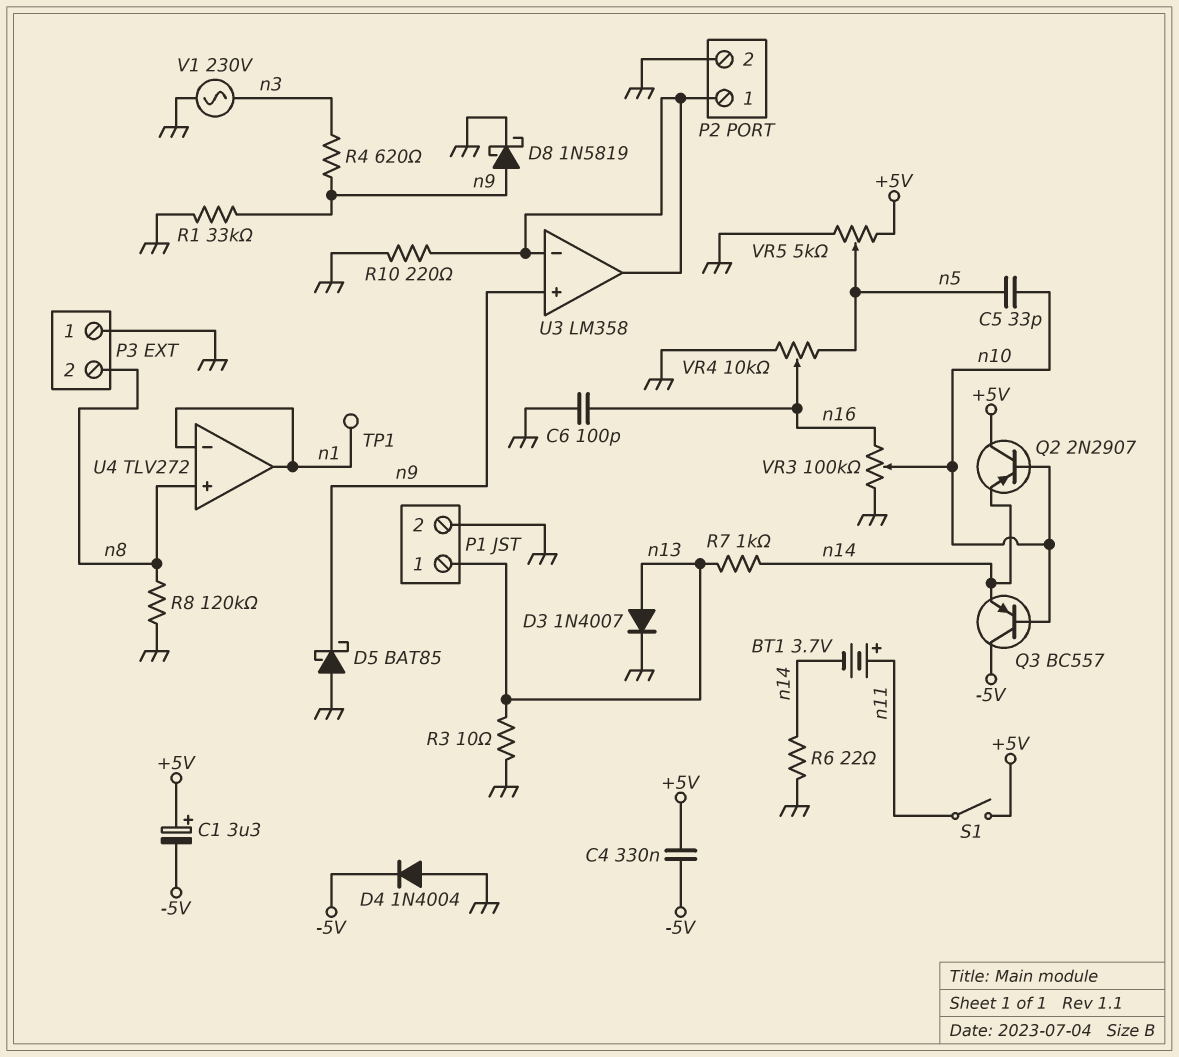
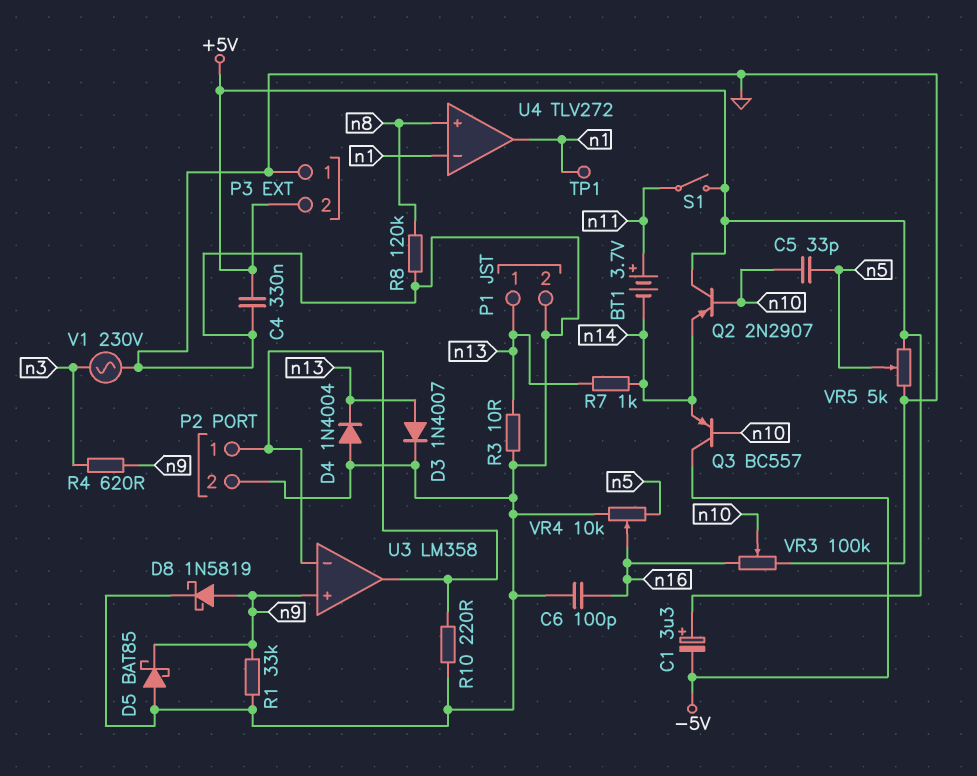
C4: 330nF (+5V, -5V) -> 330nF (+5V, GND)
D4: diode 1N4004 (A GND, K -5V) -> diode 1N4004 (A GND, K n13)
P3 pin 2: n8 -> +5V
R6: 22 (GND, n14) -> none

